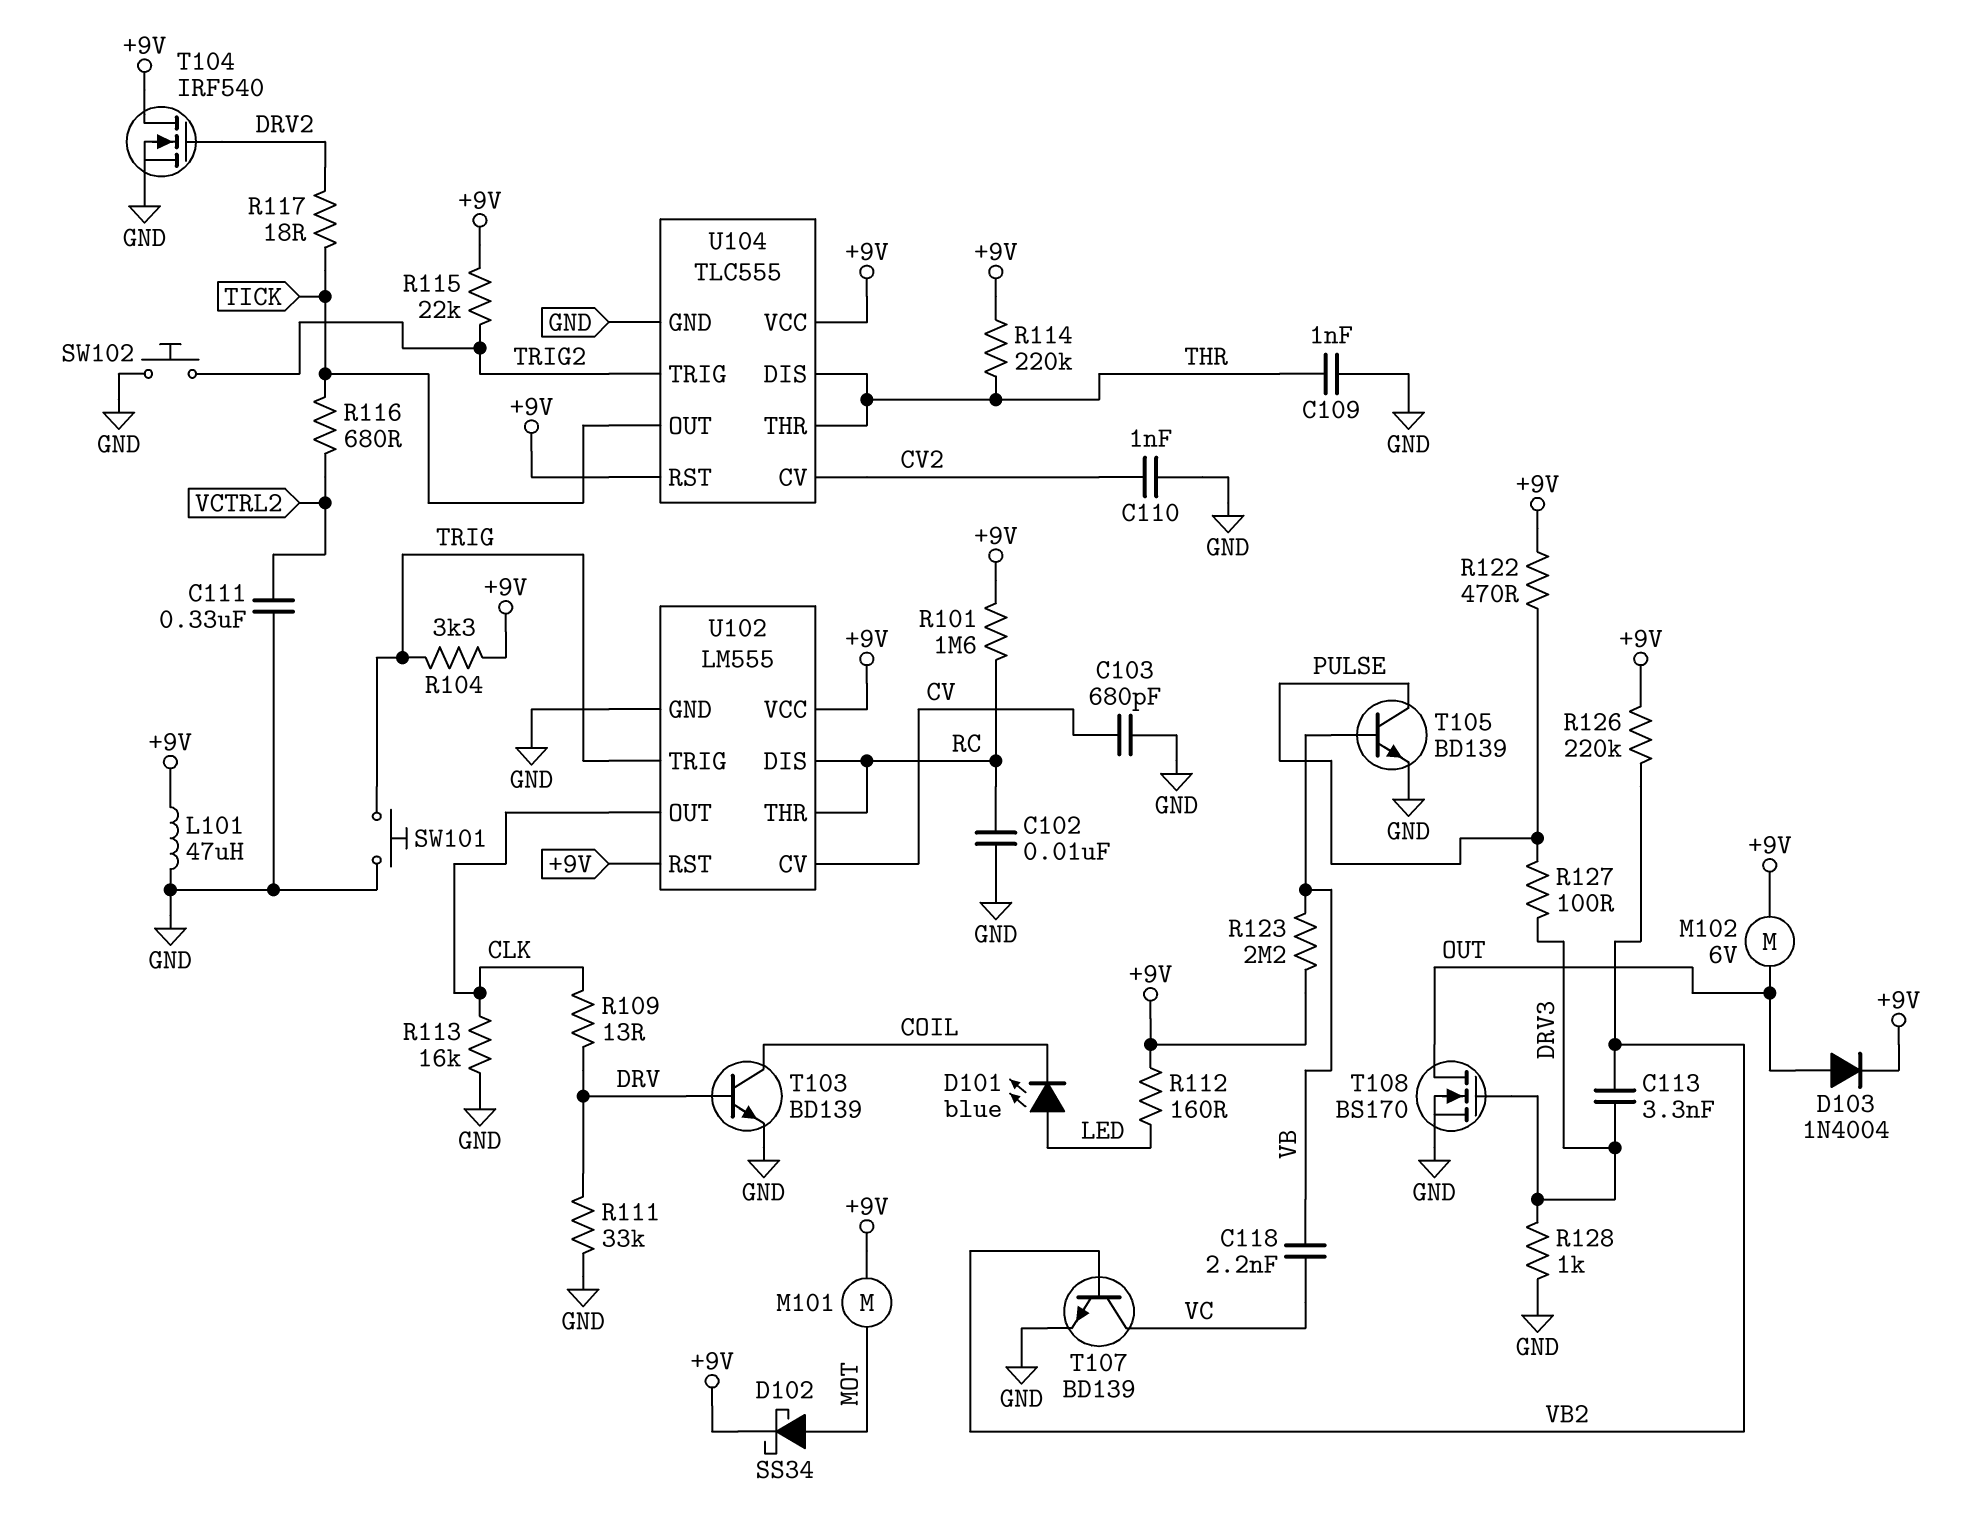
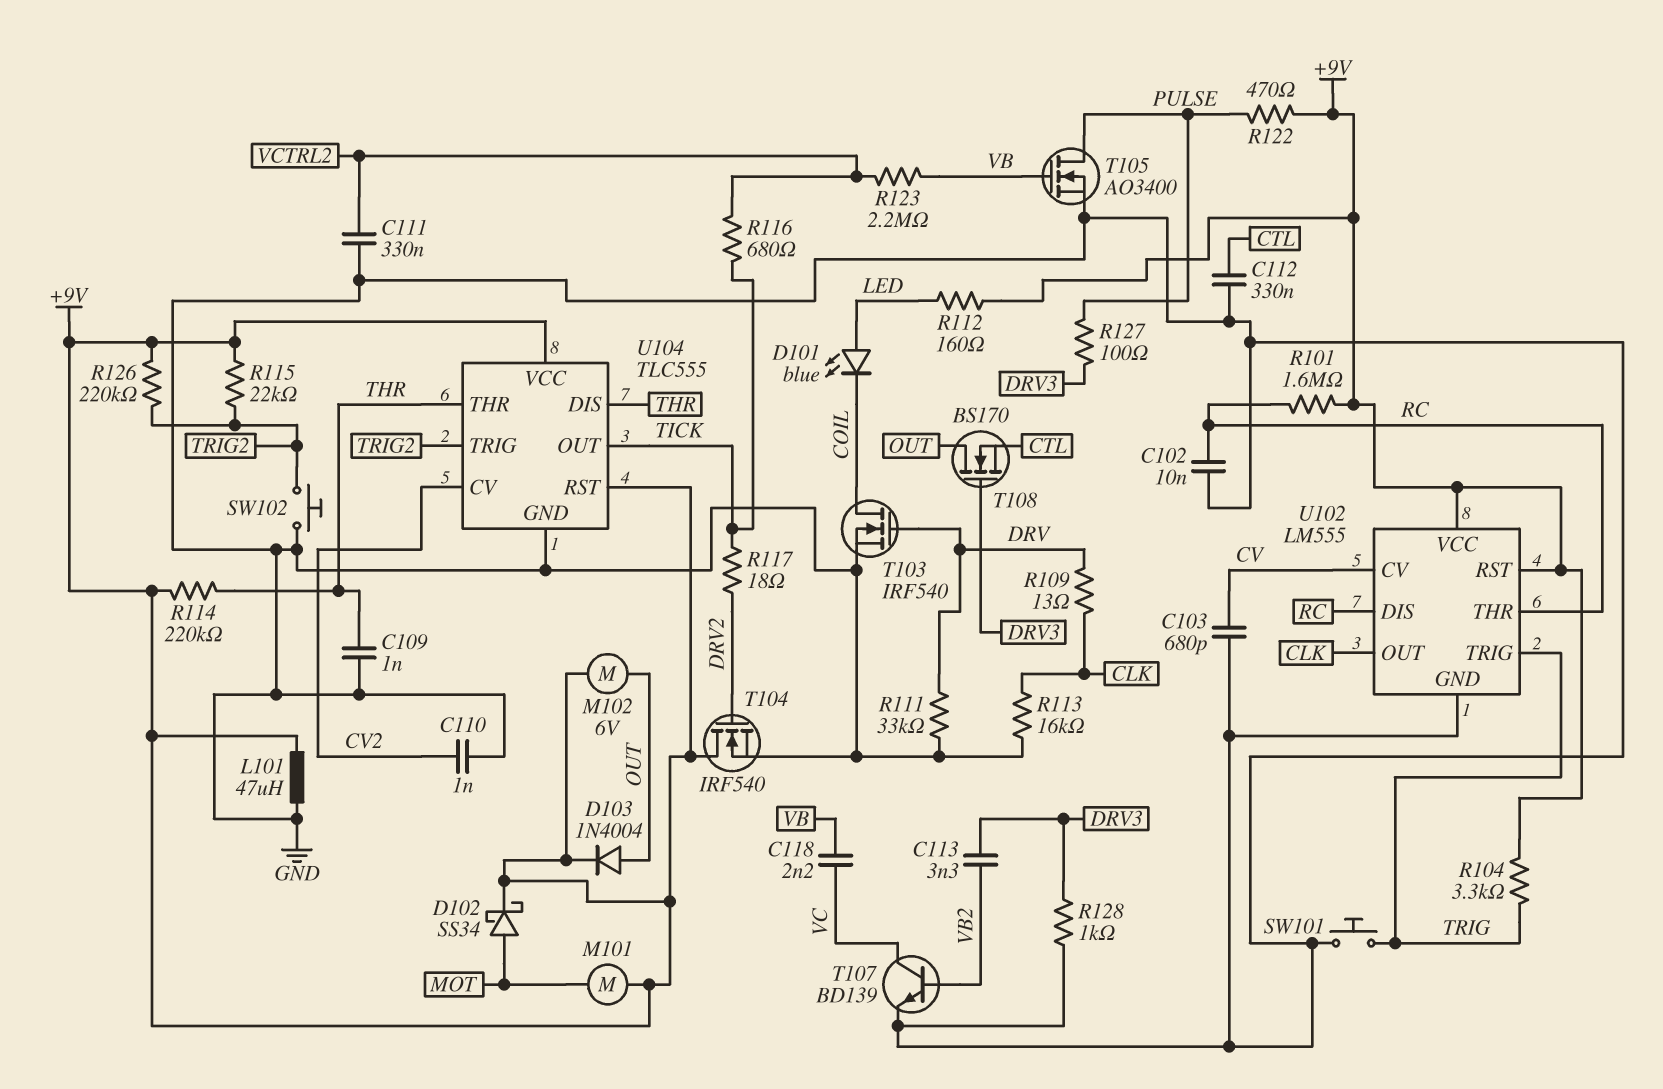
C112: none -> 330nF (CTL, GND)
R123: 2.2M (+9V, VB) -> 2.2M (VB, VCTRL2)
R126: 220k (+9V, VB2) -> 220k (+9V, TRIG2)
T103: NPN BD139 (B DRV, C COIL, E GND) -> NMOS IRF540 (G DRV, D COIL, S GND)
T105: NPN BD139 (B VB, C PULSE, E GND) -> NMOS AO3400 (G VB, D PULSE, S GND)
T108: NMOS BS170 (G DRV3, D OUT, S GND) -> NMOS BS170 (G DRV3, D OUT, S CTL)

